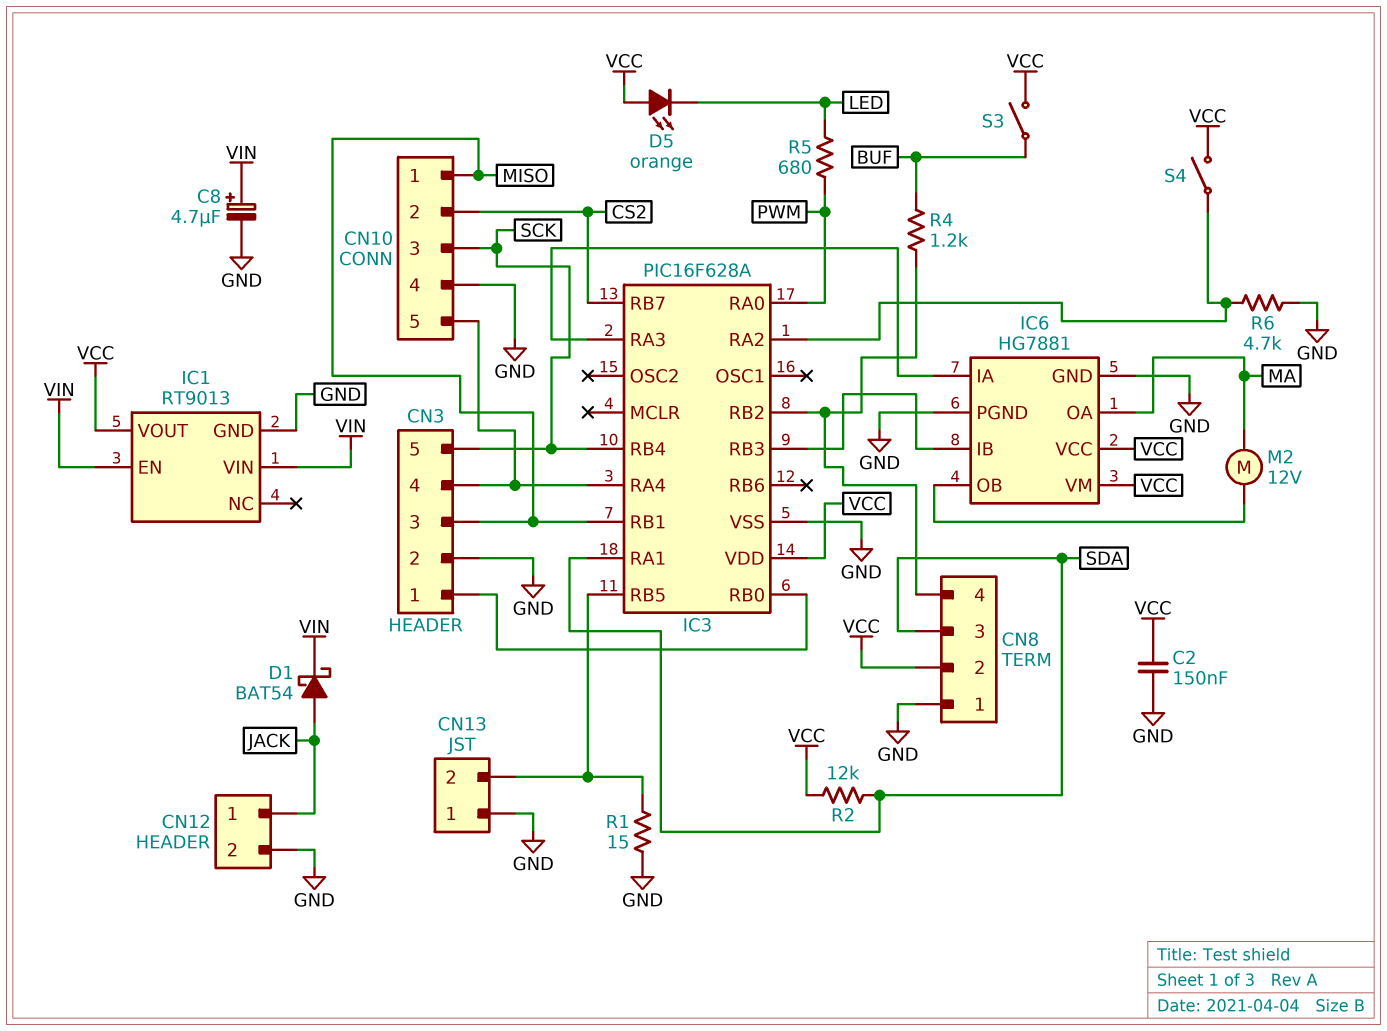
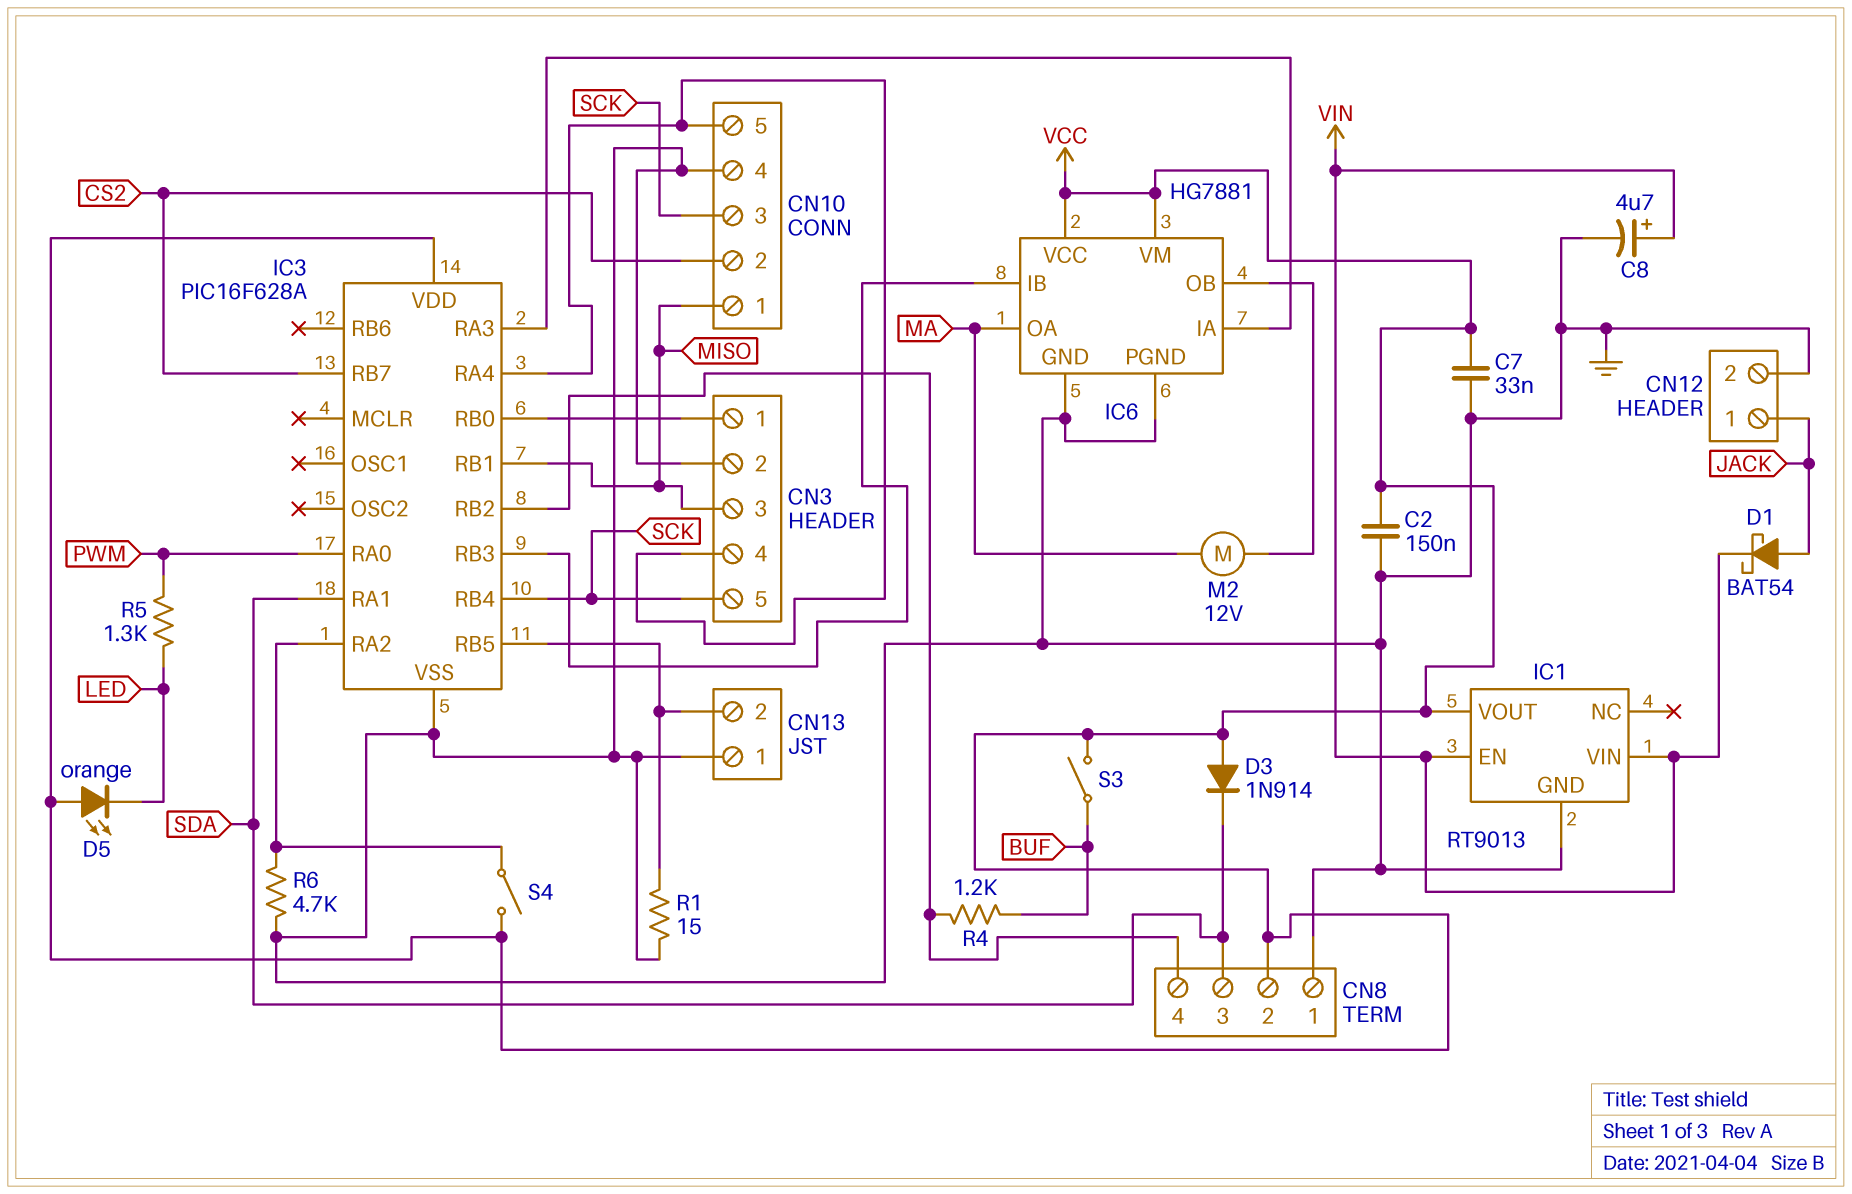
C7: none -> 33nF (GND, VCC)
D3: none -> diode 1N914 (A VCC, K SDA)
R2: 12k (SDA, VCC) -> none
R5: 680 (LED, PWM) -> 1.3k (LED, PWM)

